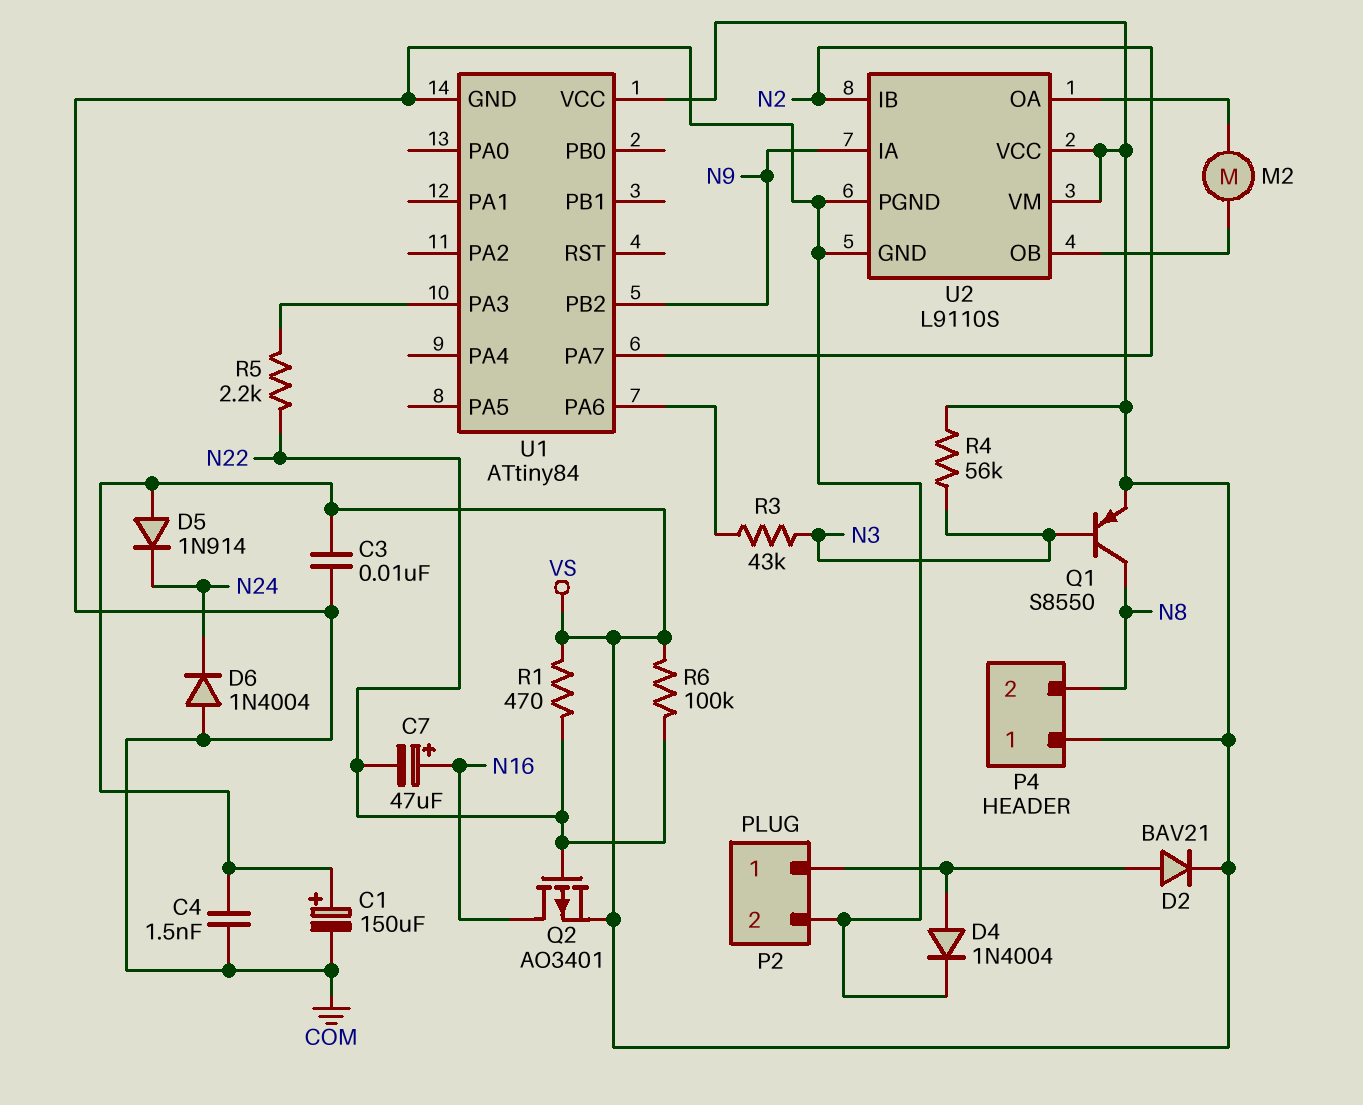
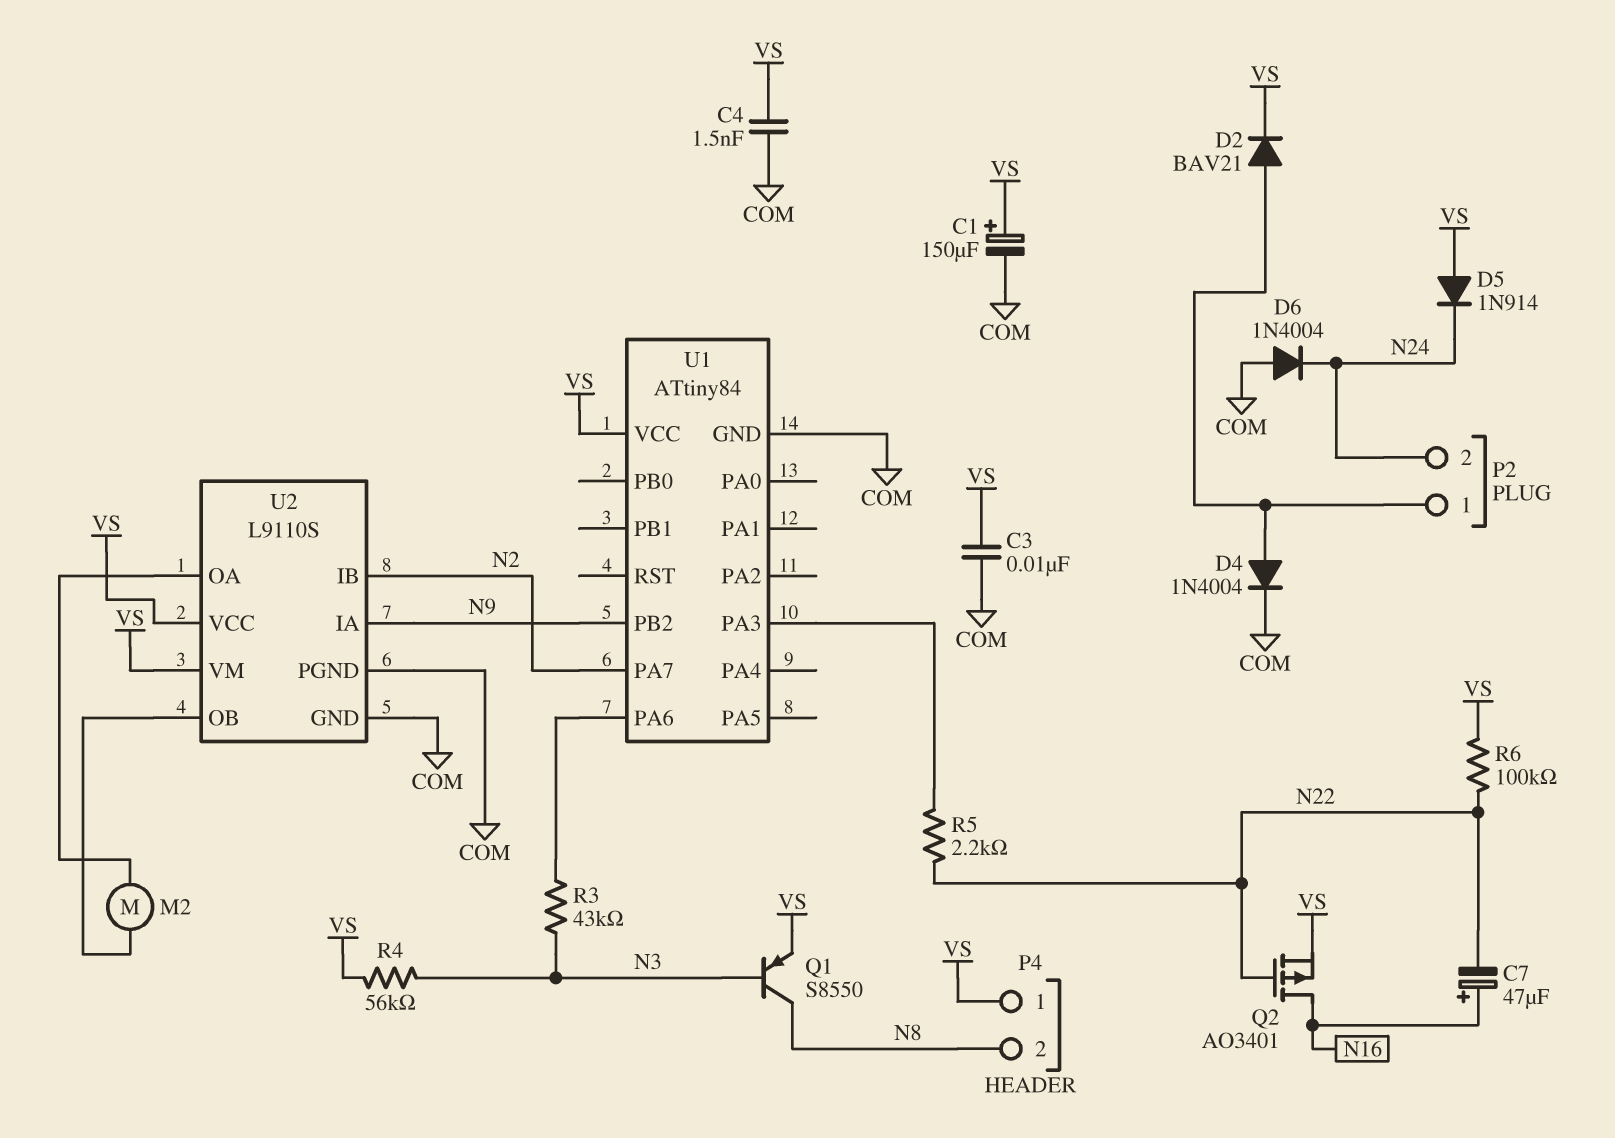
P2 pin 2: COM -> N24
R1: 470 (N22, VS) -> none

